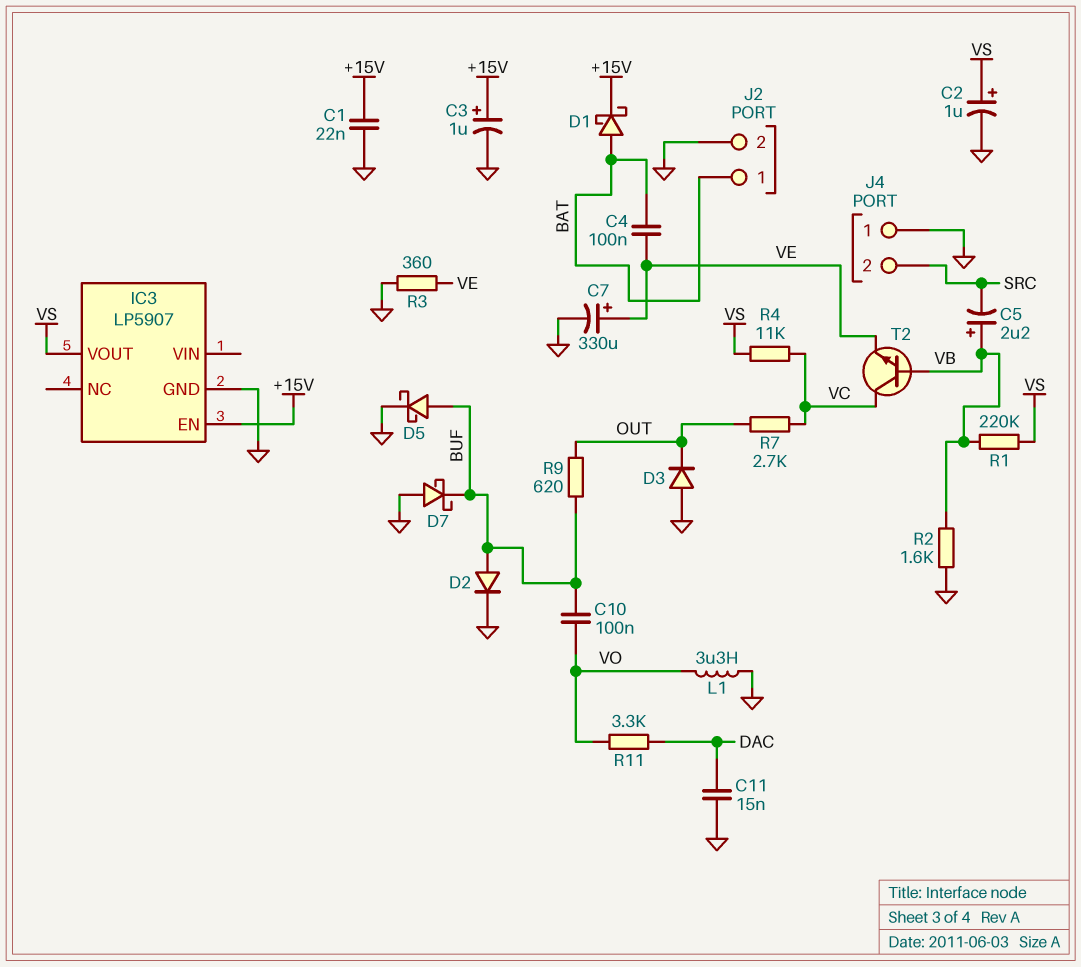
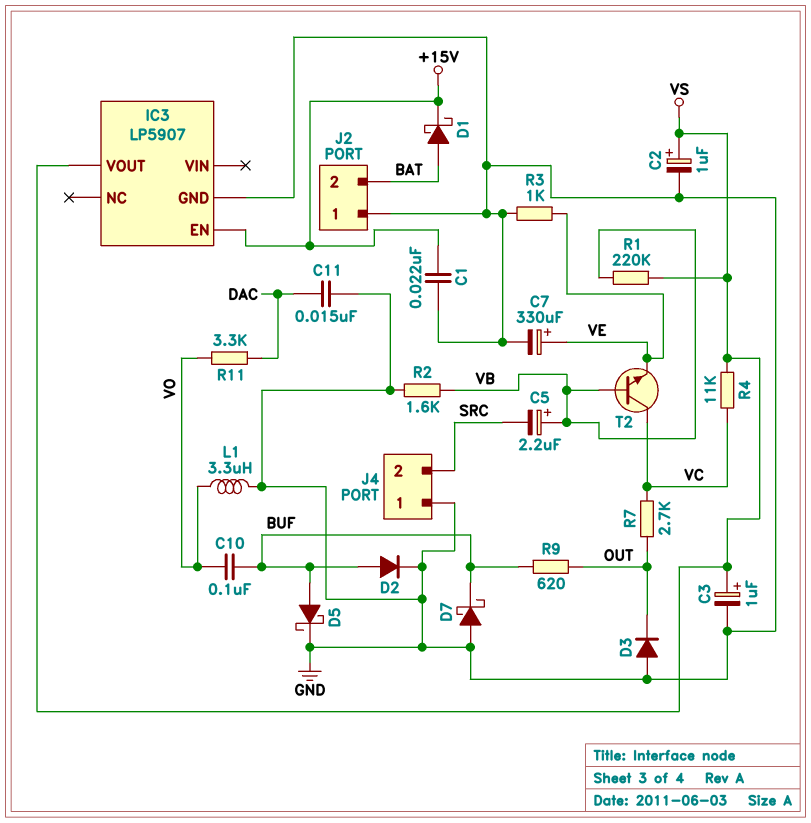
C3: 1uF (plus +15V, minus GND) -> 1uF (plus VS, minus GND)
C4: 100nF (BAT, VE) -> none
J2 pin 1: BAT -> GND
J2 pin 2: GND -> BAT
R3: 360 (GND, VE) -> 1k (GND, VE)

